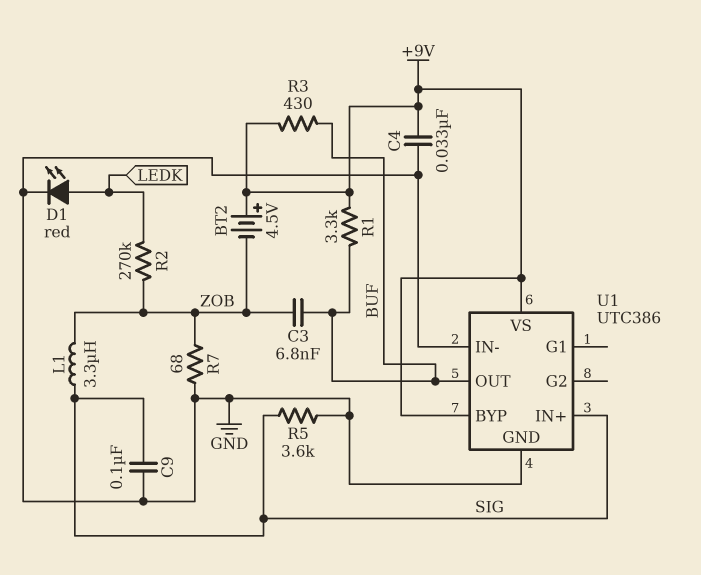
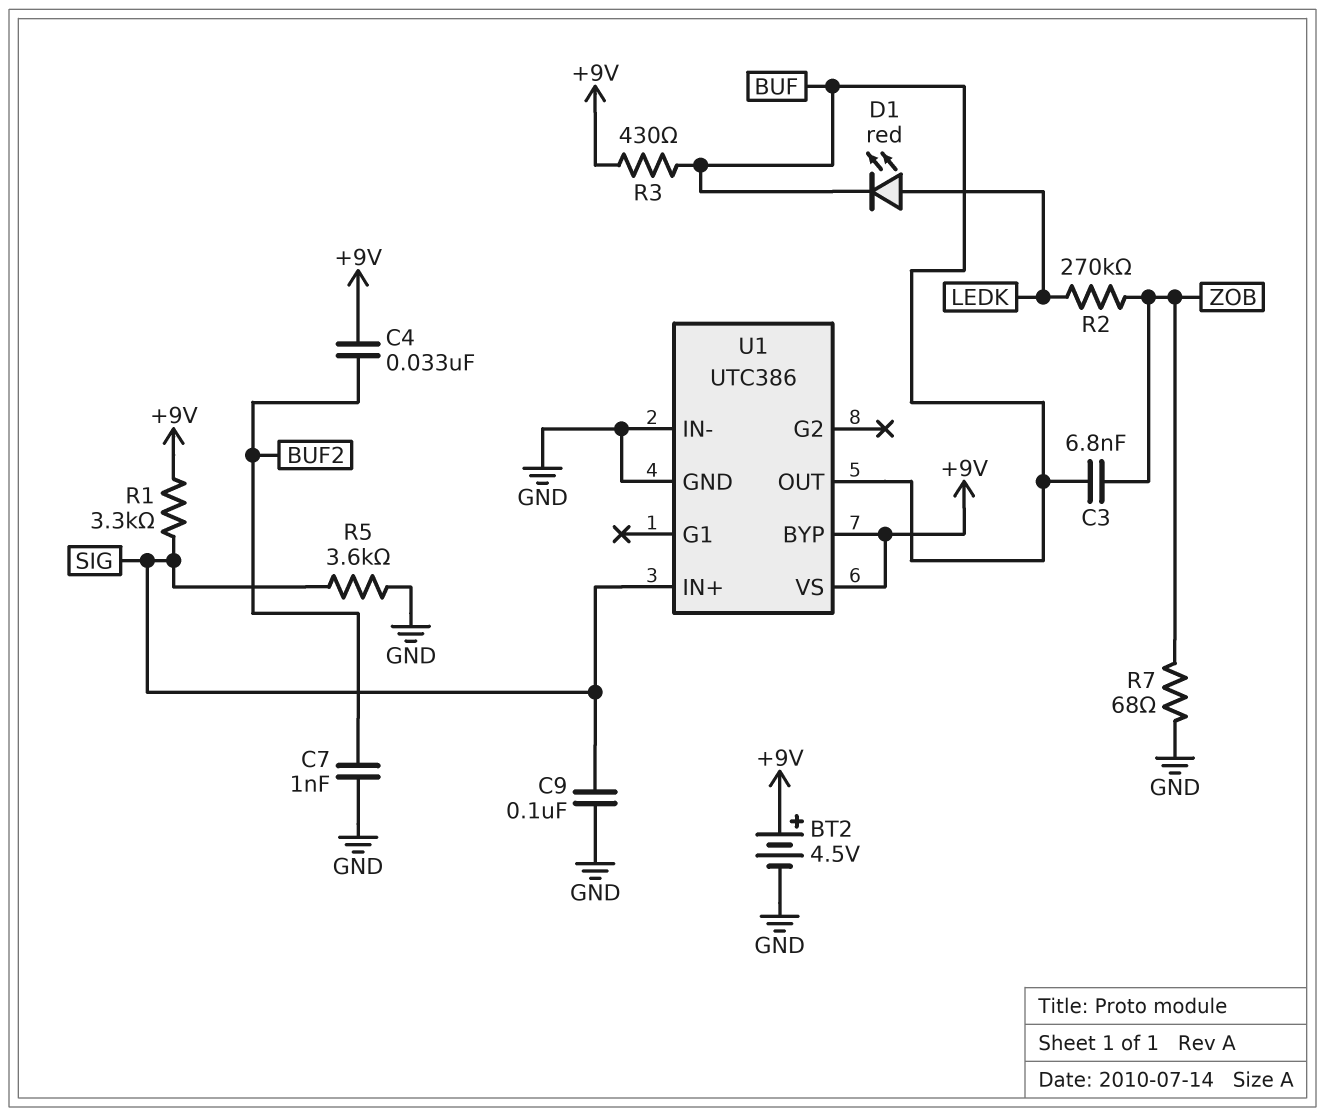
BT2: 4.5V (plus +9V, minus ZOB) -> 4.5V (plus +9V, minus GND)
C4: 33nF (+9V, GND) -> 33nF (+9V, BUF2)
C7: none -> 1nF (BUF2, GND)
D1: LED red (A LEDK, K GND) -> LED red (A LEDK, K BUF)
L1: 3.3uH (SIG, ZOB) -> none
R1: 3.3k (+9V, BUF) -> 3.3k (+9V, SIG)

